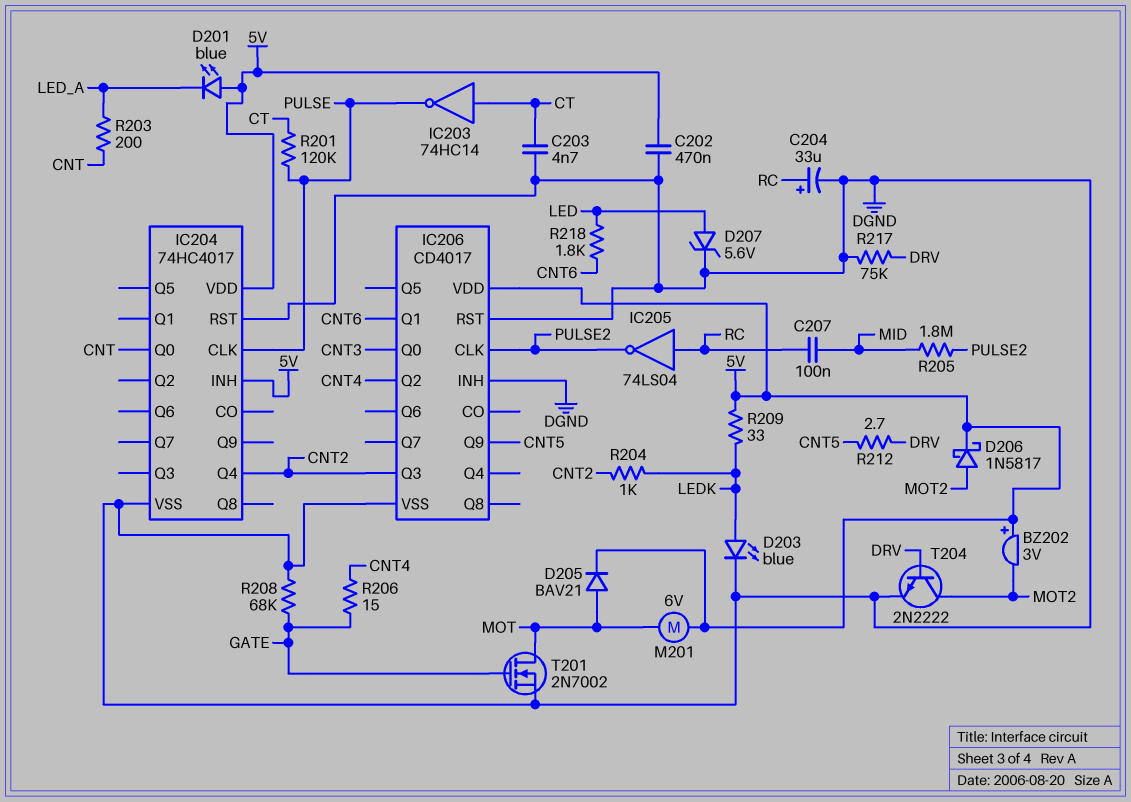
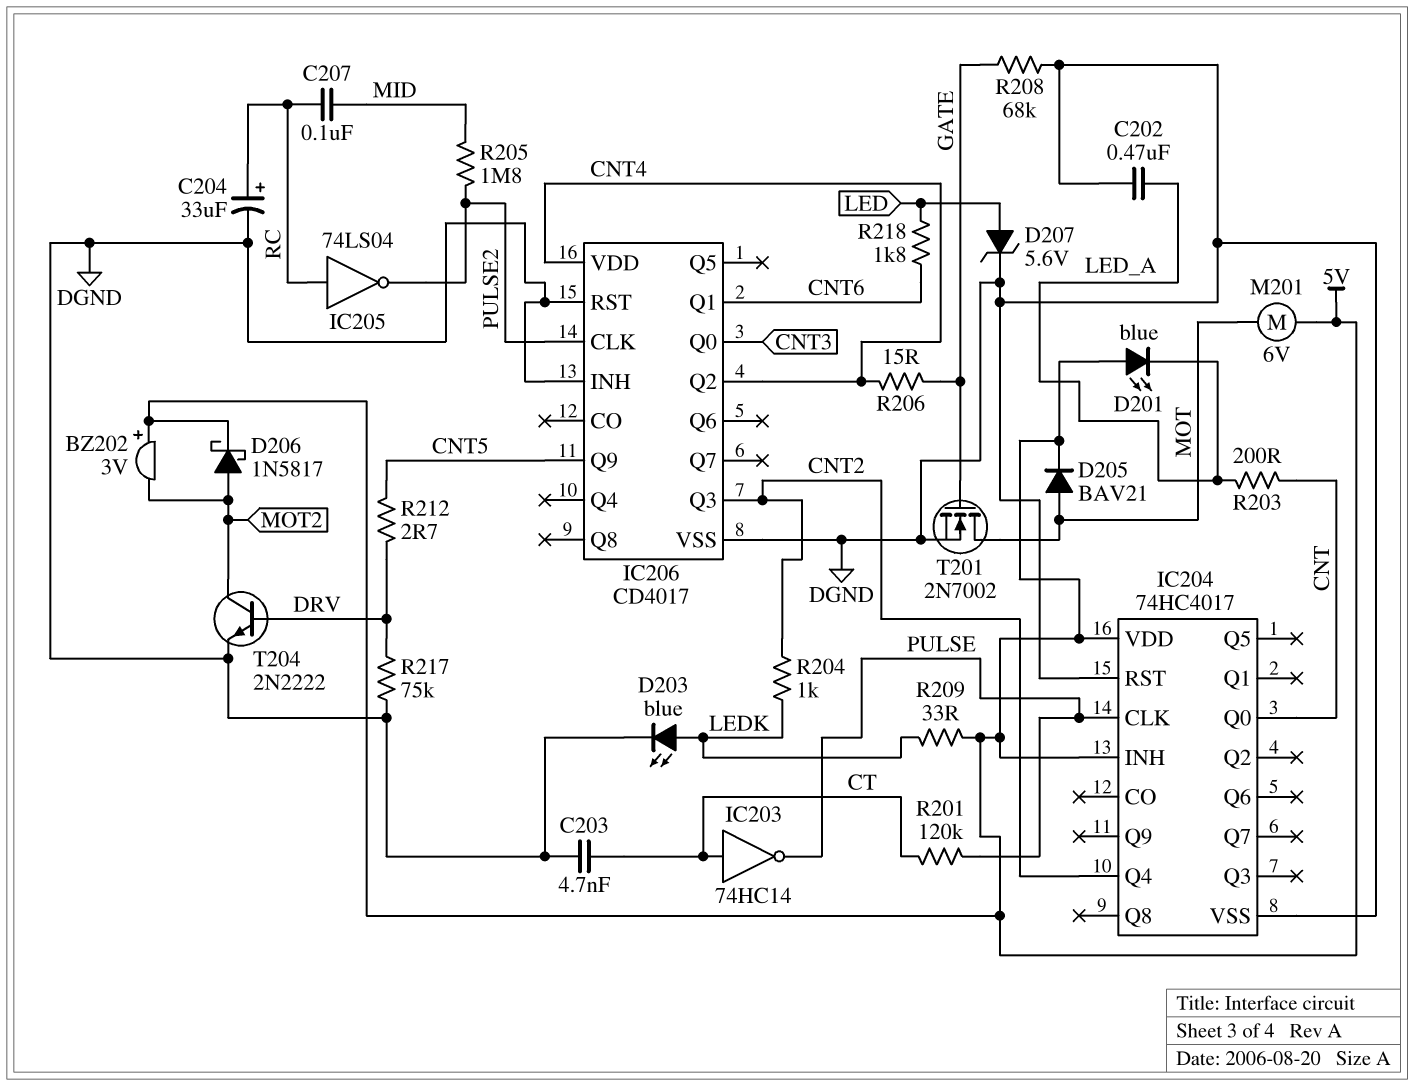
C202: 470nF (5V, DGND) -> 470nF (DGND, LED_A)
IC206 pin VDD: 5V -> CNT4

